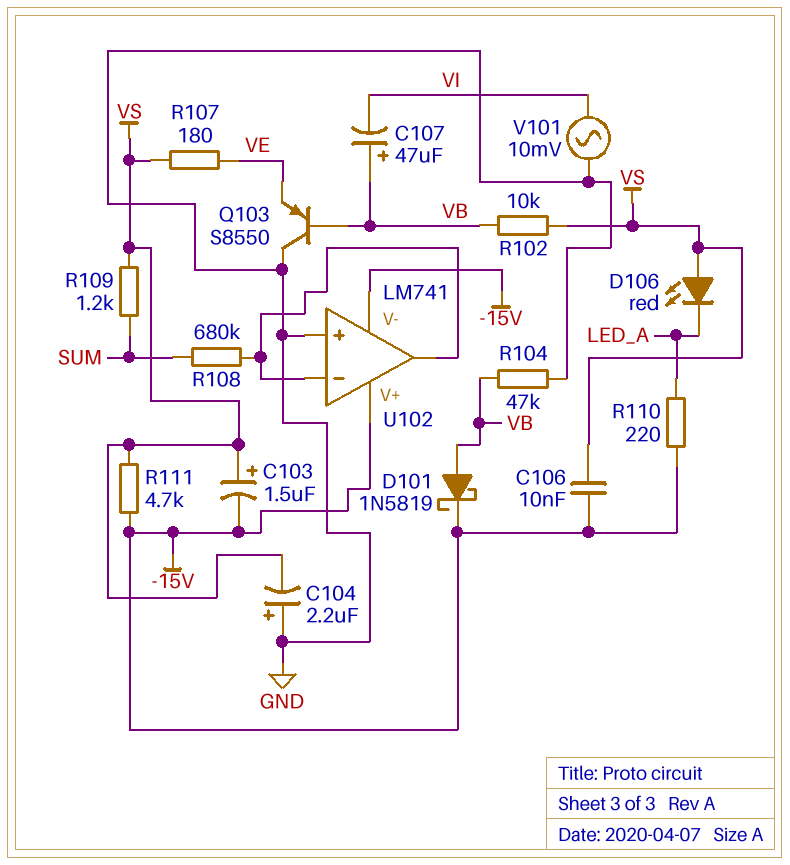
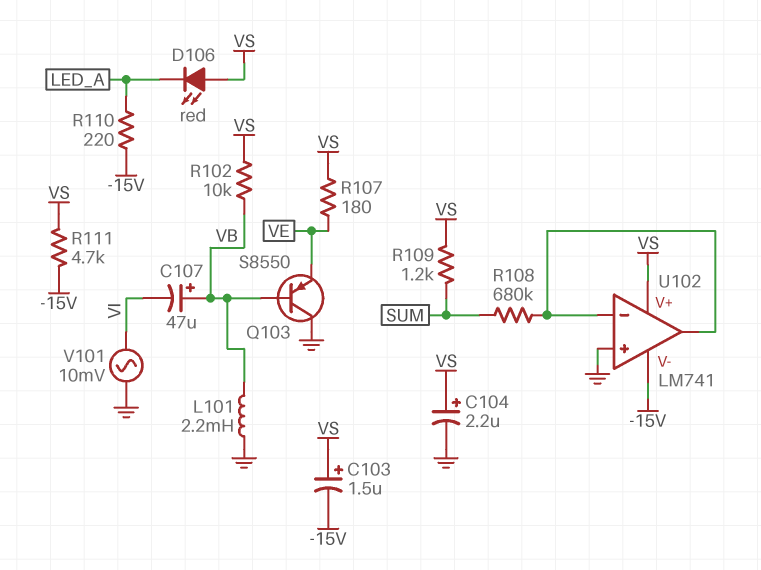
C104: 2.2uF (plus GND, minus VS) -> 2.2uF (plus VS, minus GND)
C106: 10nF (-15V, VS) -> none
D101: schottky 1N5819 (A VB, K -15V) -> none
L101: none -> 2.2mH (GND, VB)
R104: 47k (GND, VB) -> none
U102 pin V+: -15V -> VS

